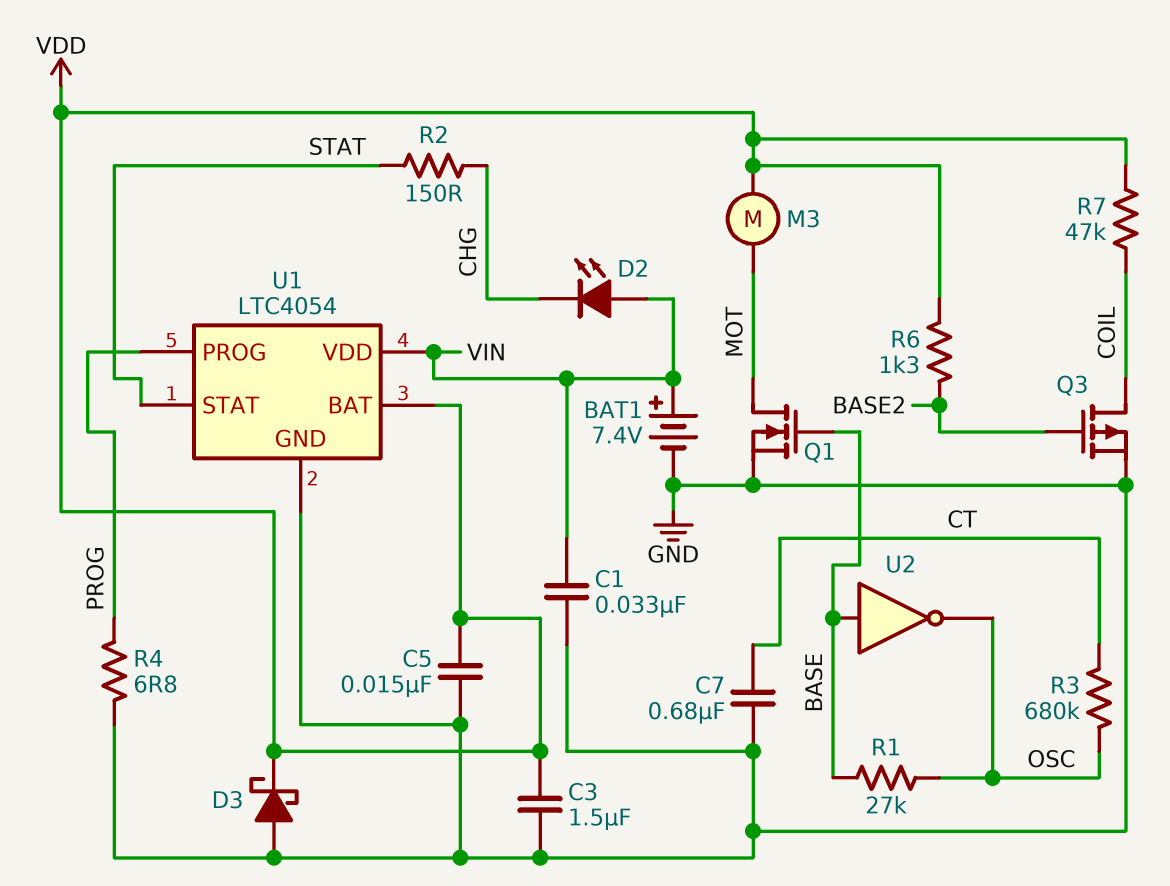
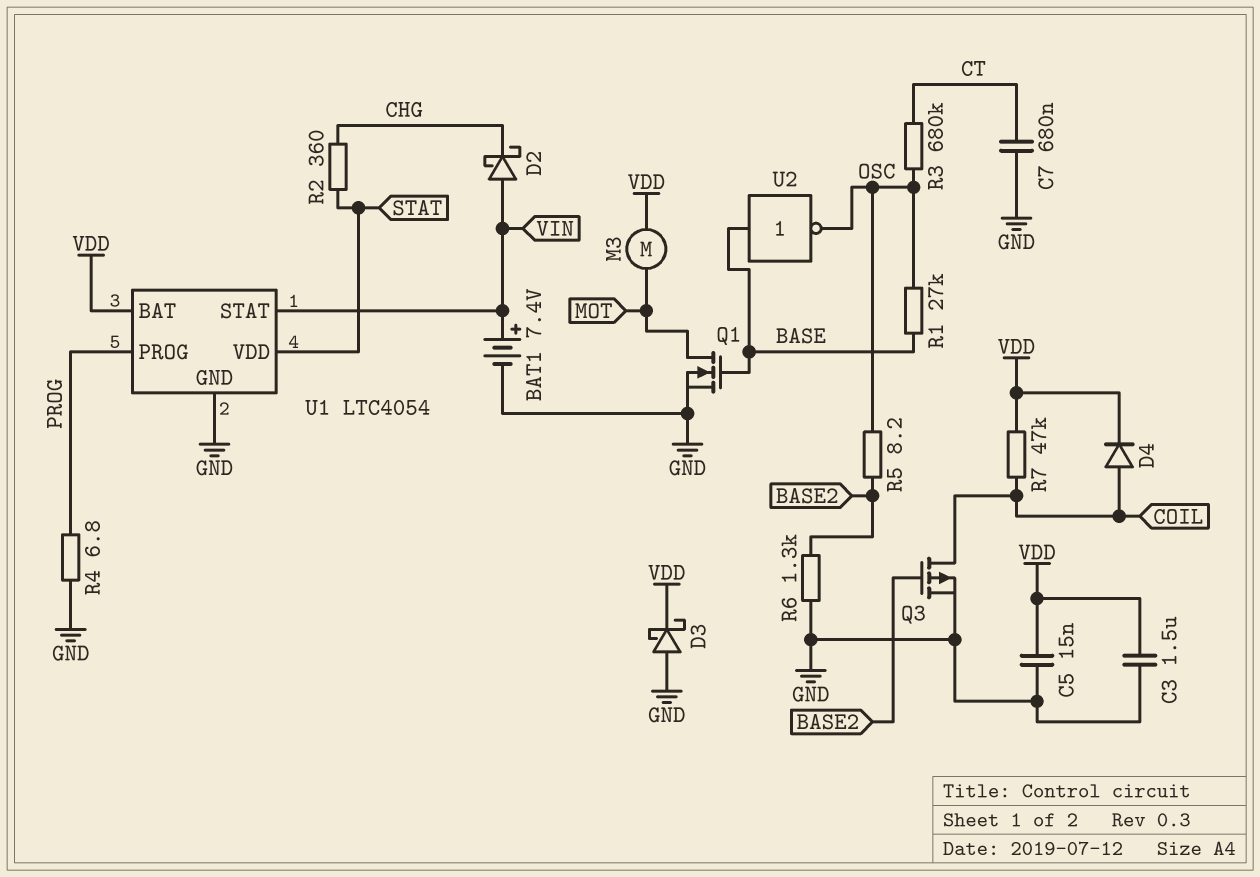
C1: 33nF (GND, VIN) -> none
D2: LED (A VIN, K CHG) -> schottky (A VIN, K CHG)
D4: none -> diode (A COIL, K VDD)
R2: 150 (CHG, STAT) -> 360 (CHG, STAT)
R5: none -> 8.2 (BASE2, OSC)
R6: 1.3k (BASE2, VDD) -> 1.3k (BASE2, GND)
U1 pin STAT: STAT -> VIN
U1 pin VDD: VIN -> STAT

